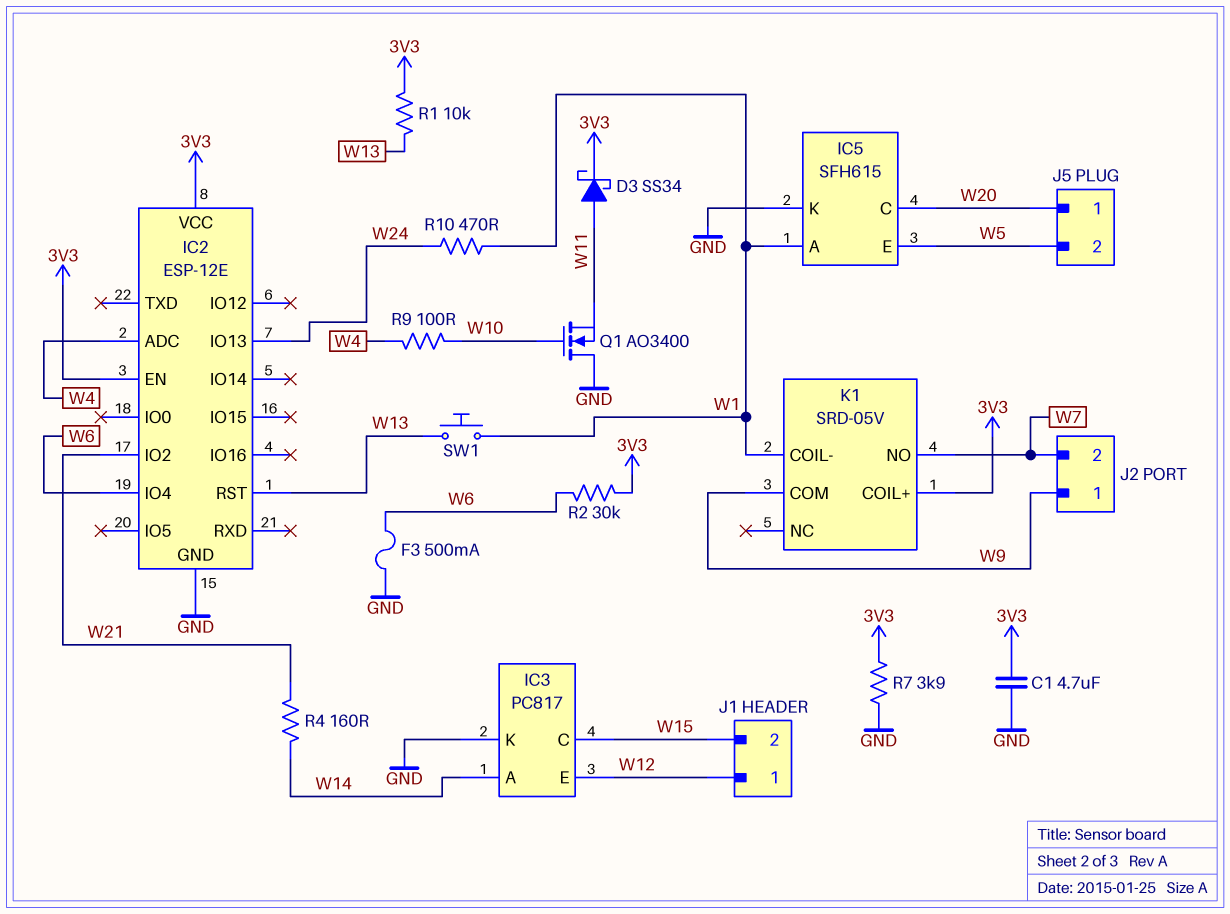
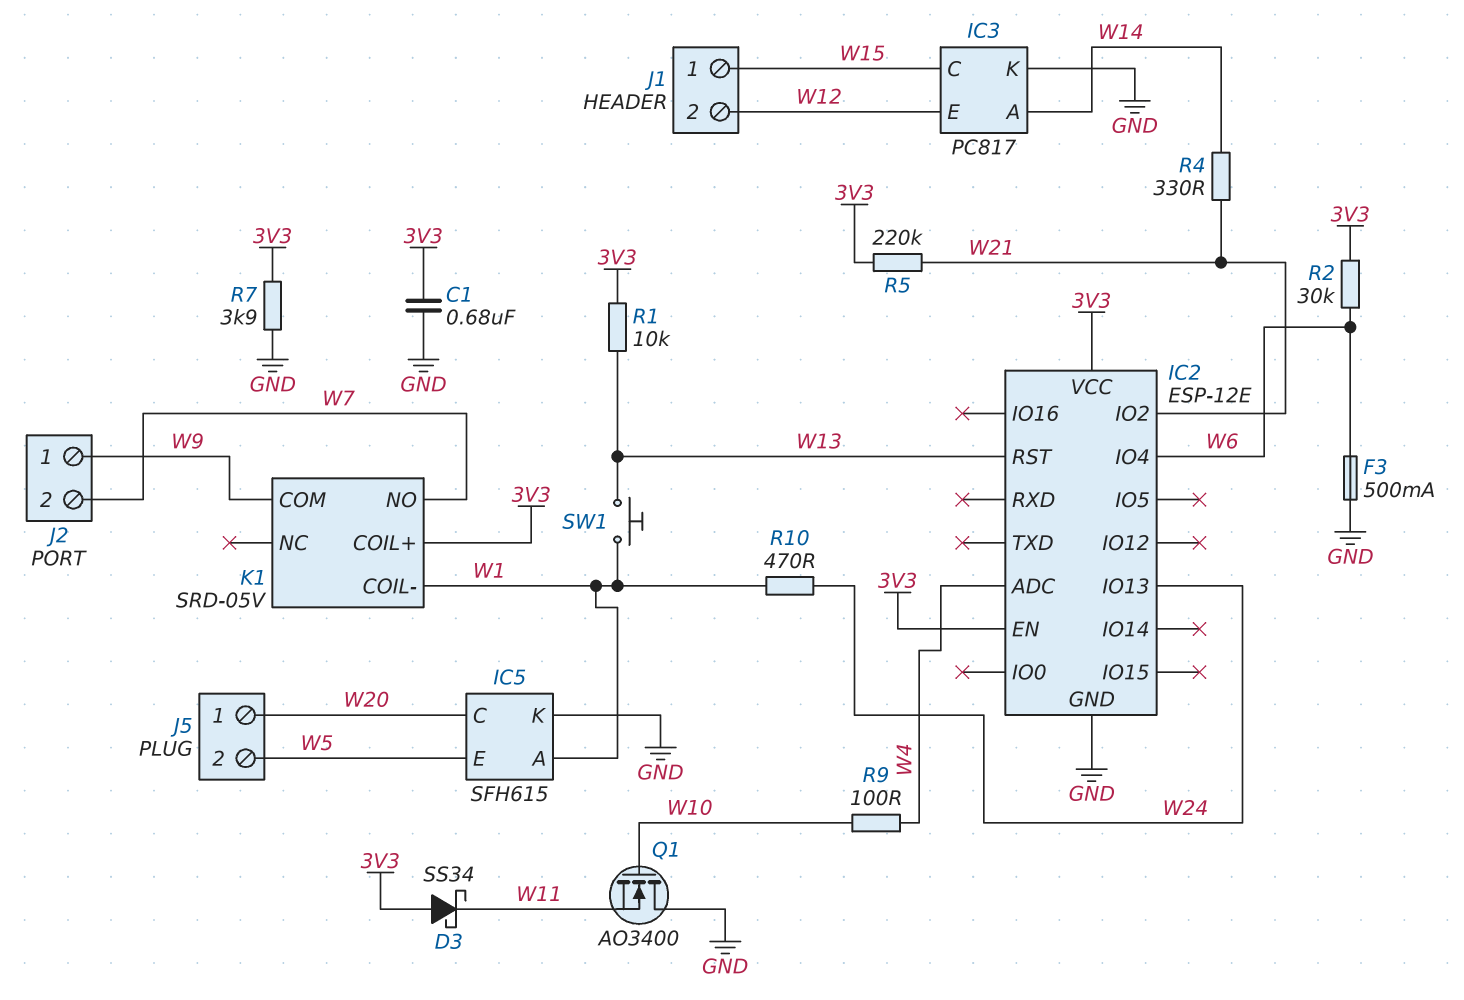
C1: 4.7uF (3V3, GND) -> 680nF (3V3, GND)
D3: schottky SS34 (A W11, K 3V3) -> schottky SS34 (A 3V3, K W11)
J1 pin 1: W12 -> W15
J1 pin 2: W15 -> W12
R4: 160 (W14, W21) -> 330 (W14, W21)
R5: none -> 220k (3V3, W21)

